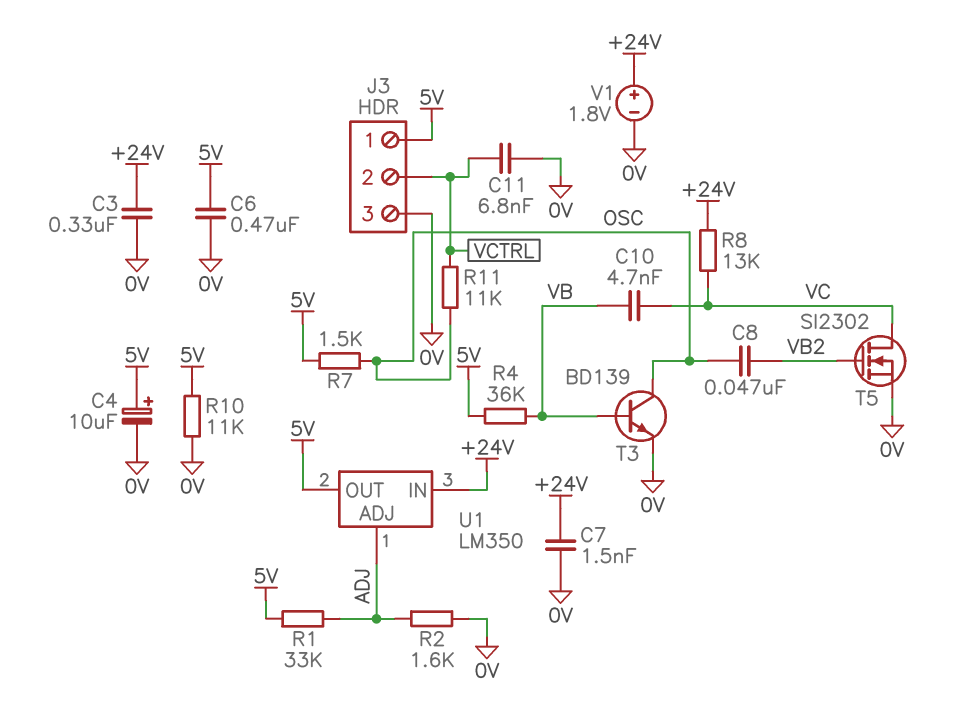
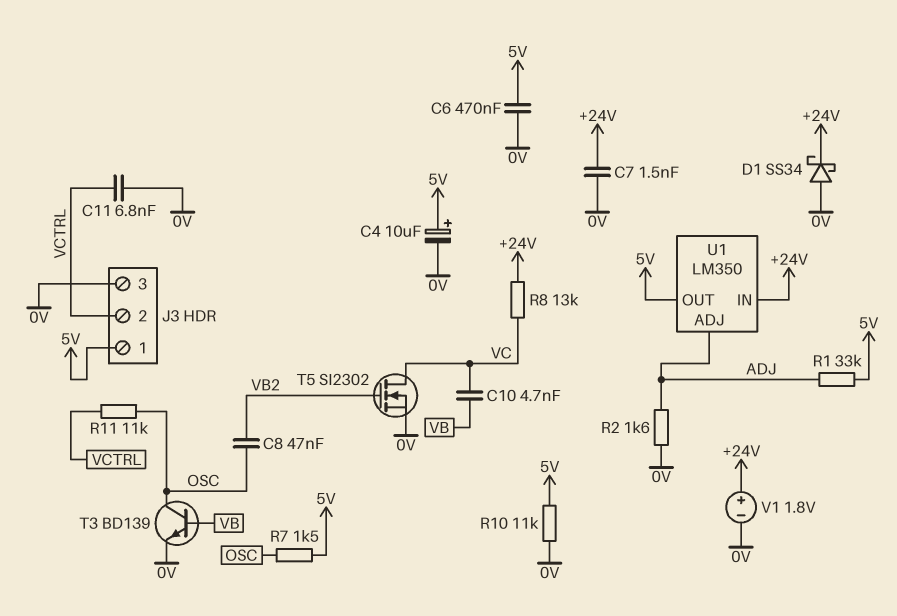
C3: 330nF (+24V, 0V) -> none
D1: none -> schottky SS34 (A 0V, K +24V)
R4: 36k (5V, VB) -> none

